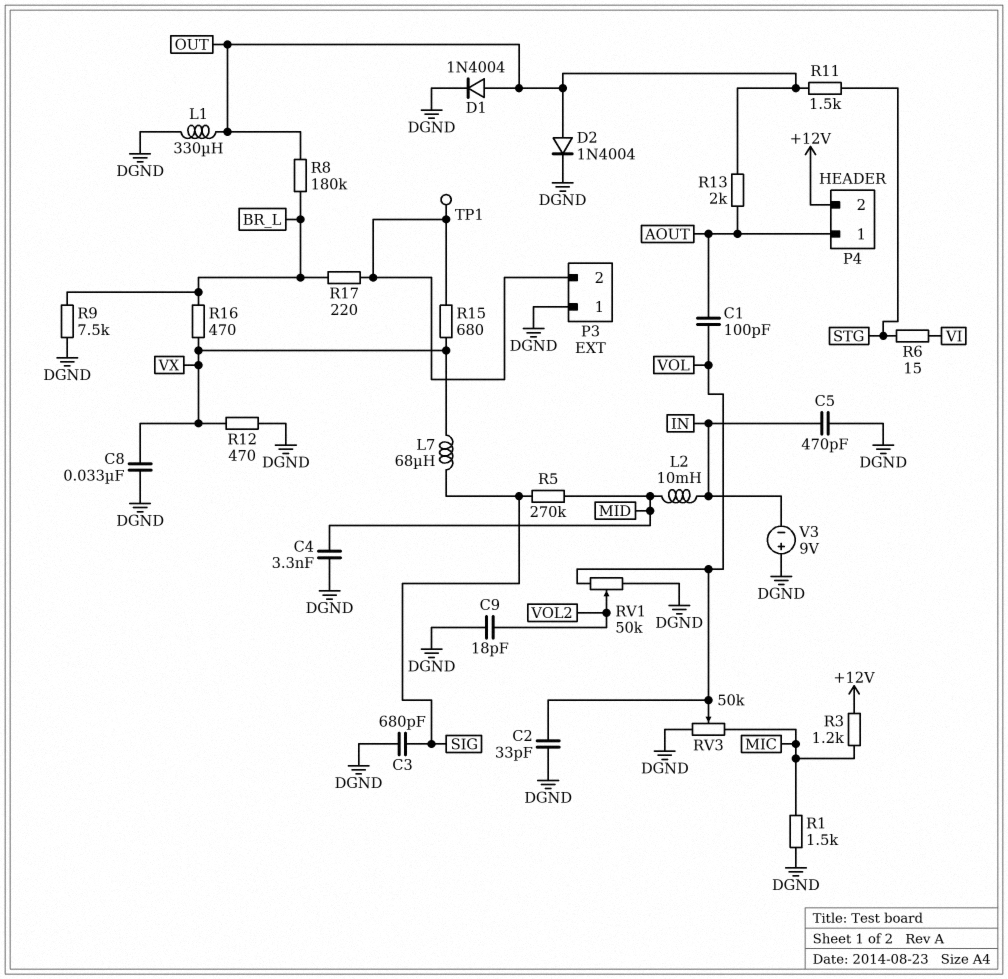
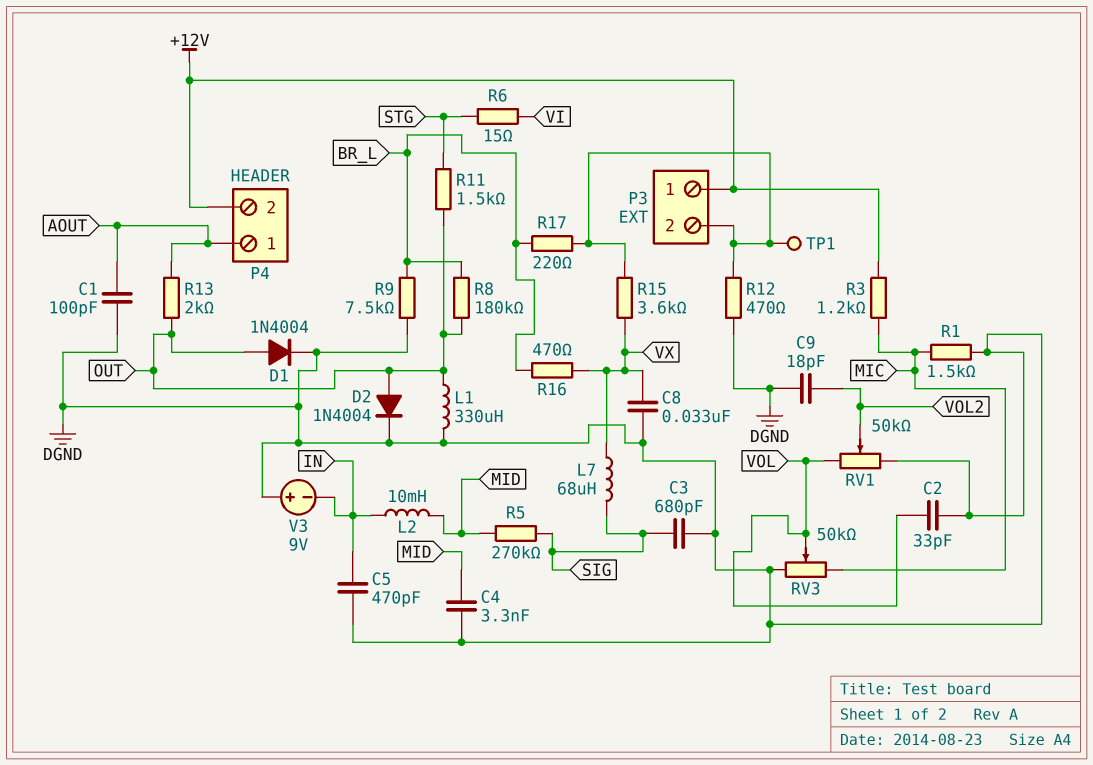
C1: 100pF (AOUT, VOL) -> 100pF (AOUT, DGND)
P3 pin 1: DGND -> +12V
R12: 470 (DGND, VX) -> 470 (DGND, P3/2)
R15: 680 (P3/2, VX) -> 3.6k (P3/2, VX)

